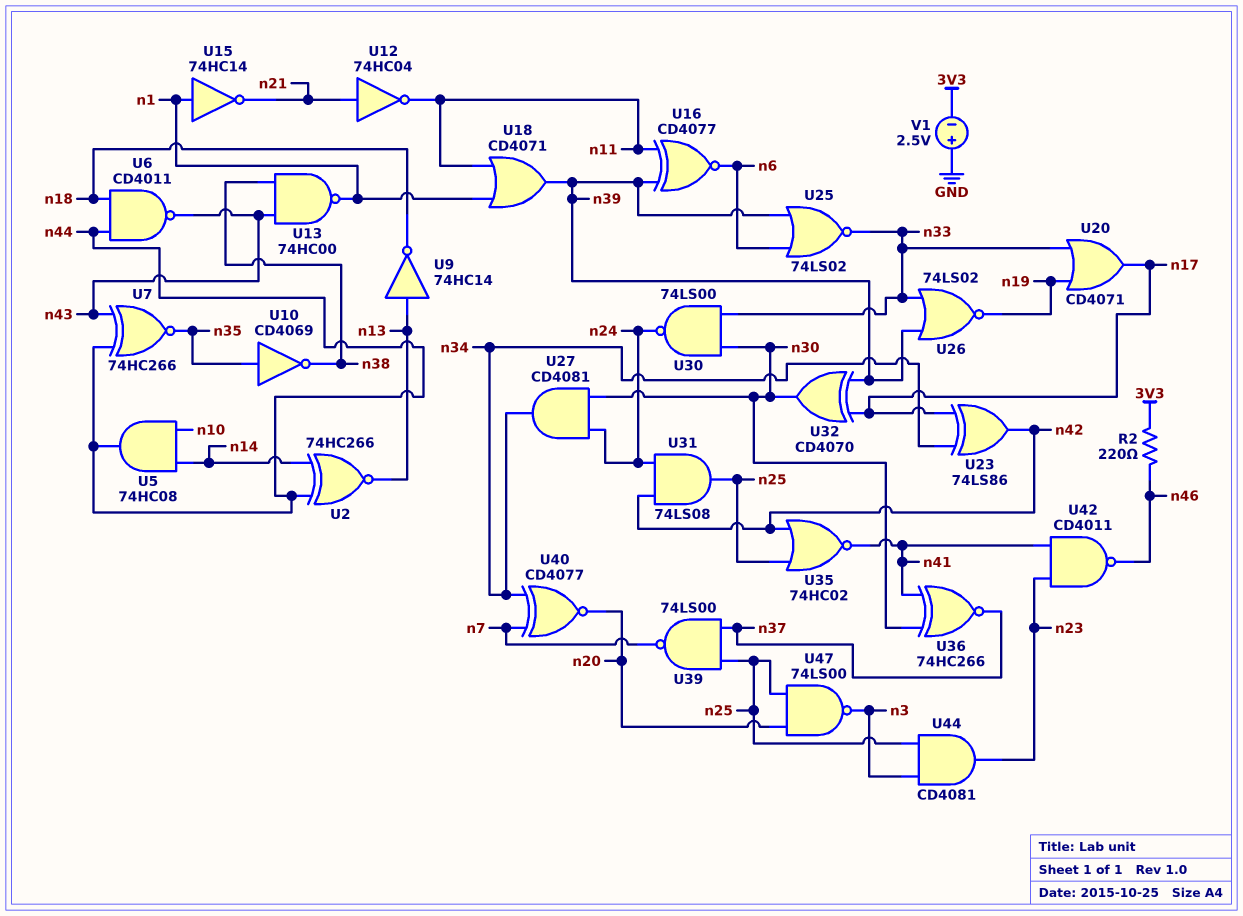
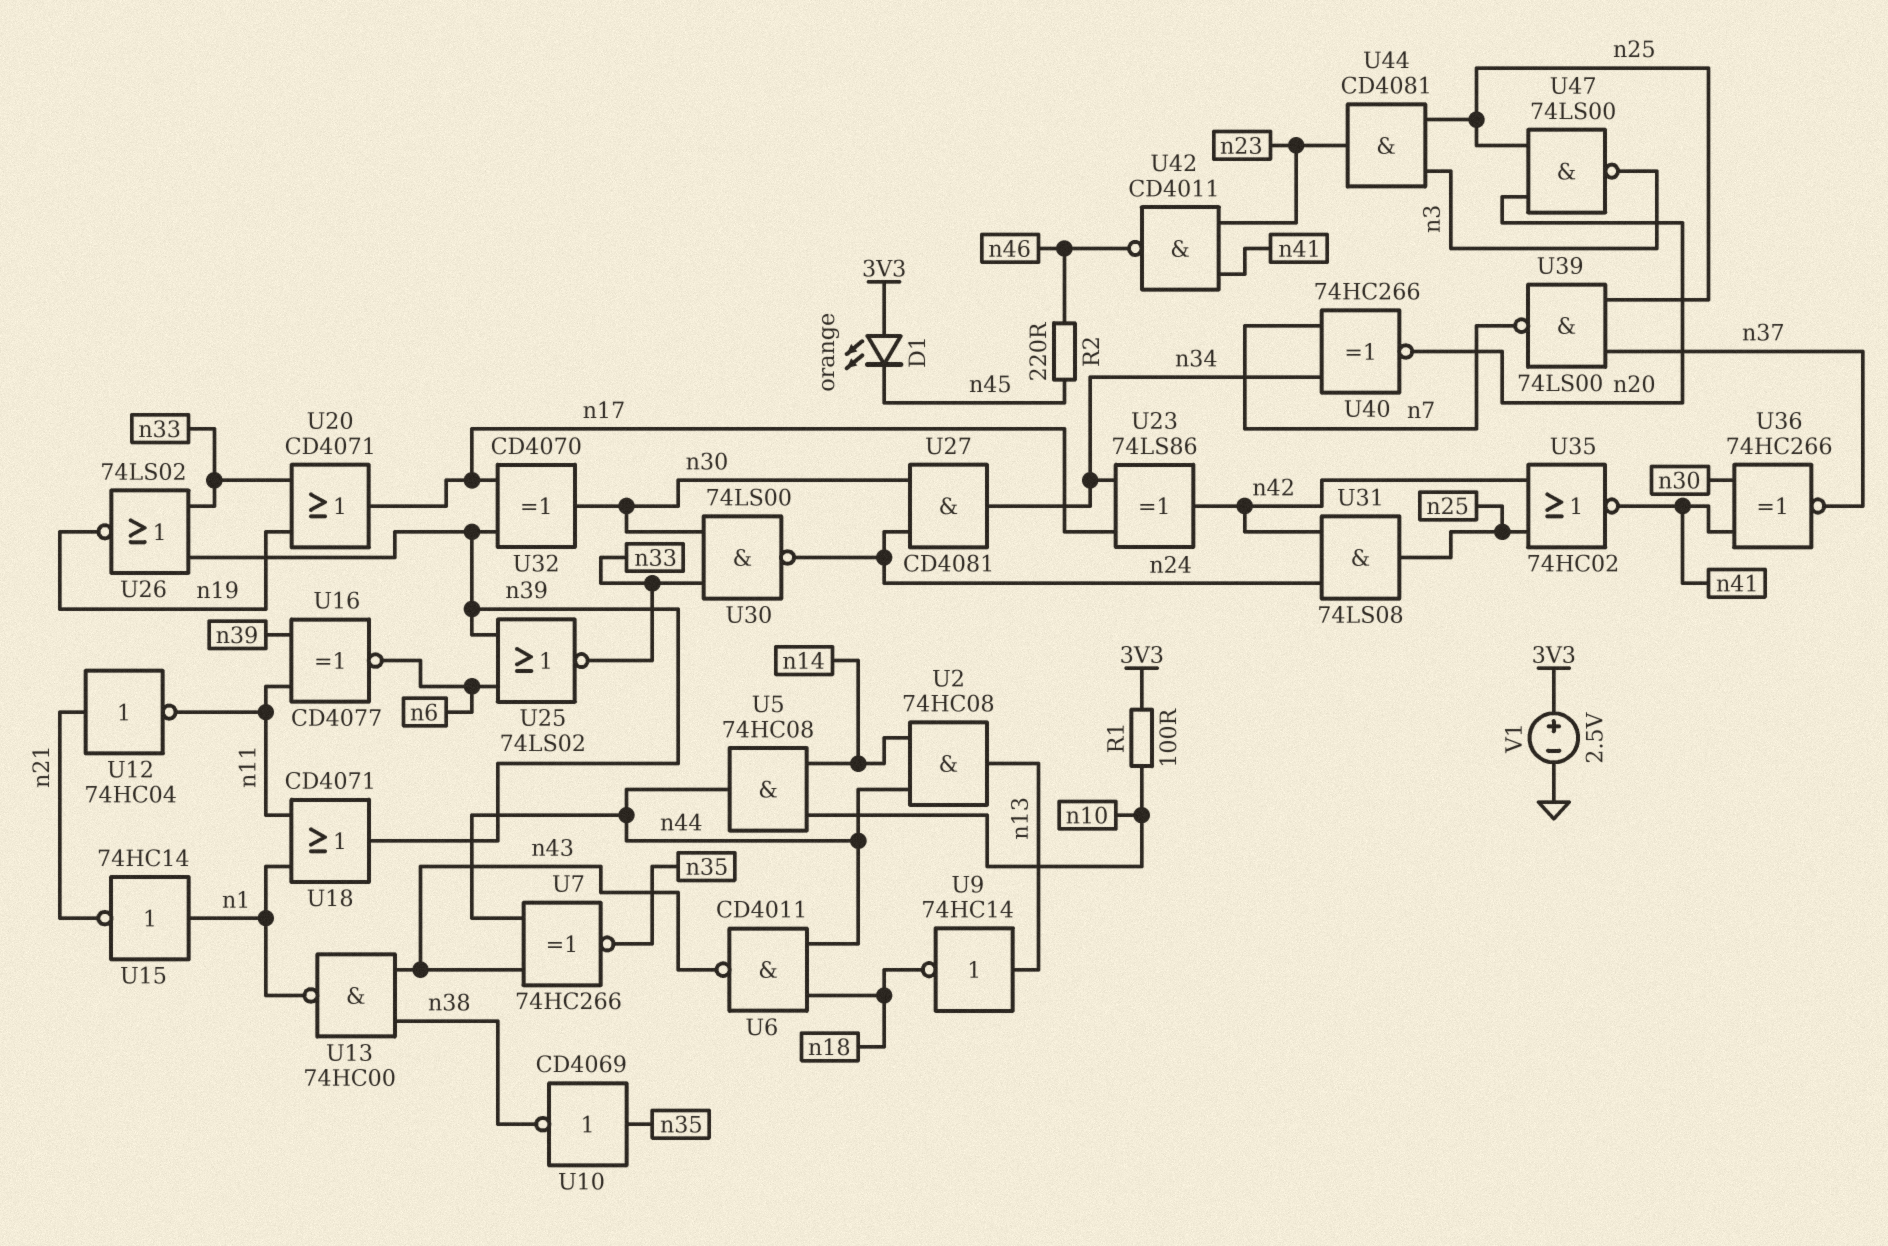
D1: none -> LED orange (A 3V3, K n45)
R1: none -> 100 (3V3, n10)
R2: 220 (3V3, n46) -> 220 (n45, n46)
U2: XNOR 74HC266 (in n14, in n44, out n13) -> AND 74HC08 (in n14, in n44, out n13)
U40: XNOR CD4077 (in n7, in n34, out n20) -> XNOR 74HC266 (in n7, in n34, out n20)
V1: 2.5V (plus GND, minus 3V3) -> 2.5V (plus 3V3, minus GND)

